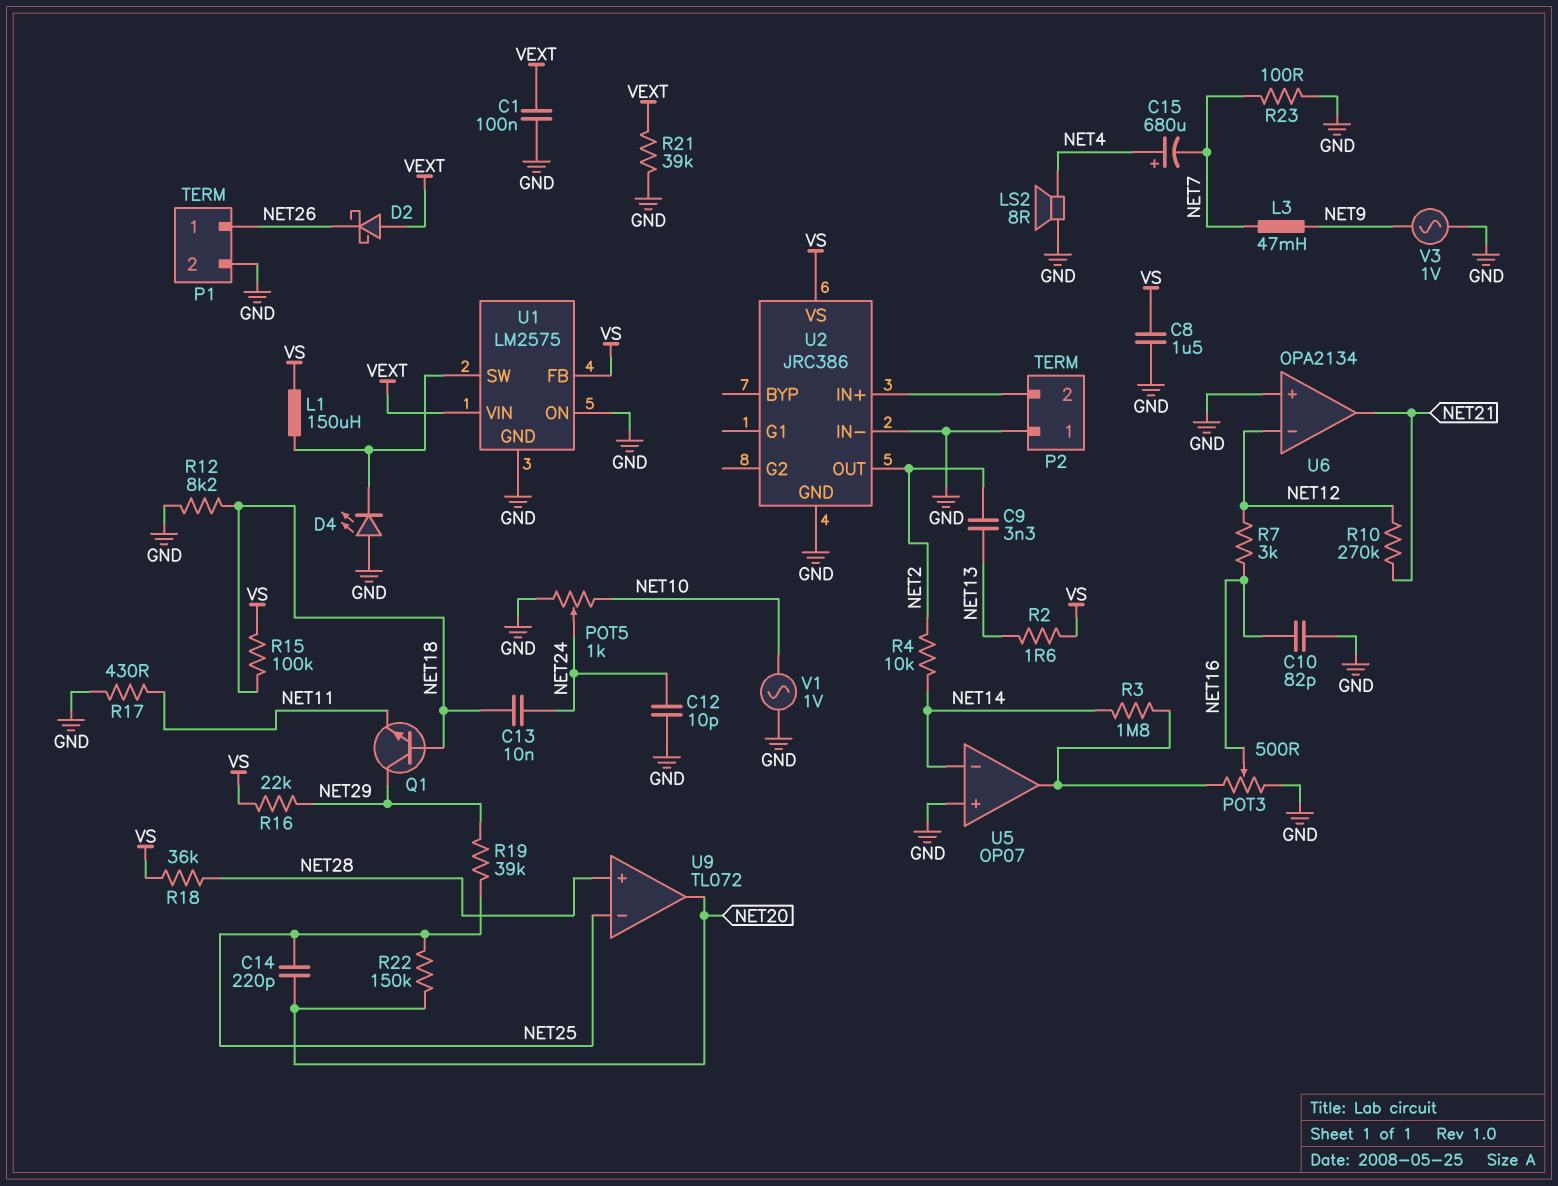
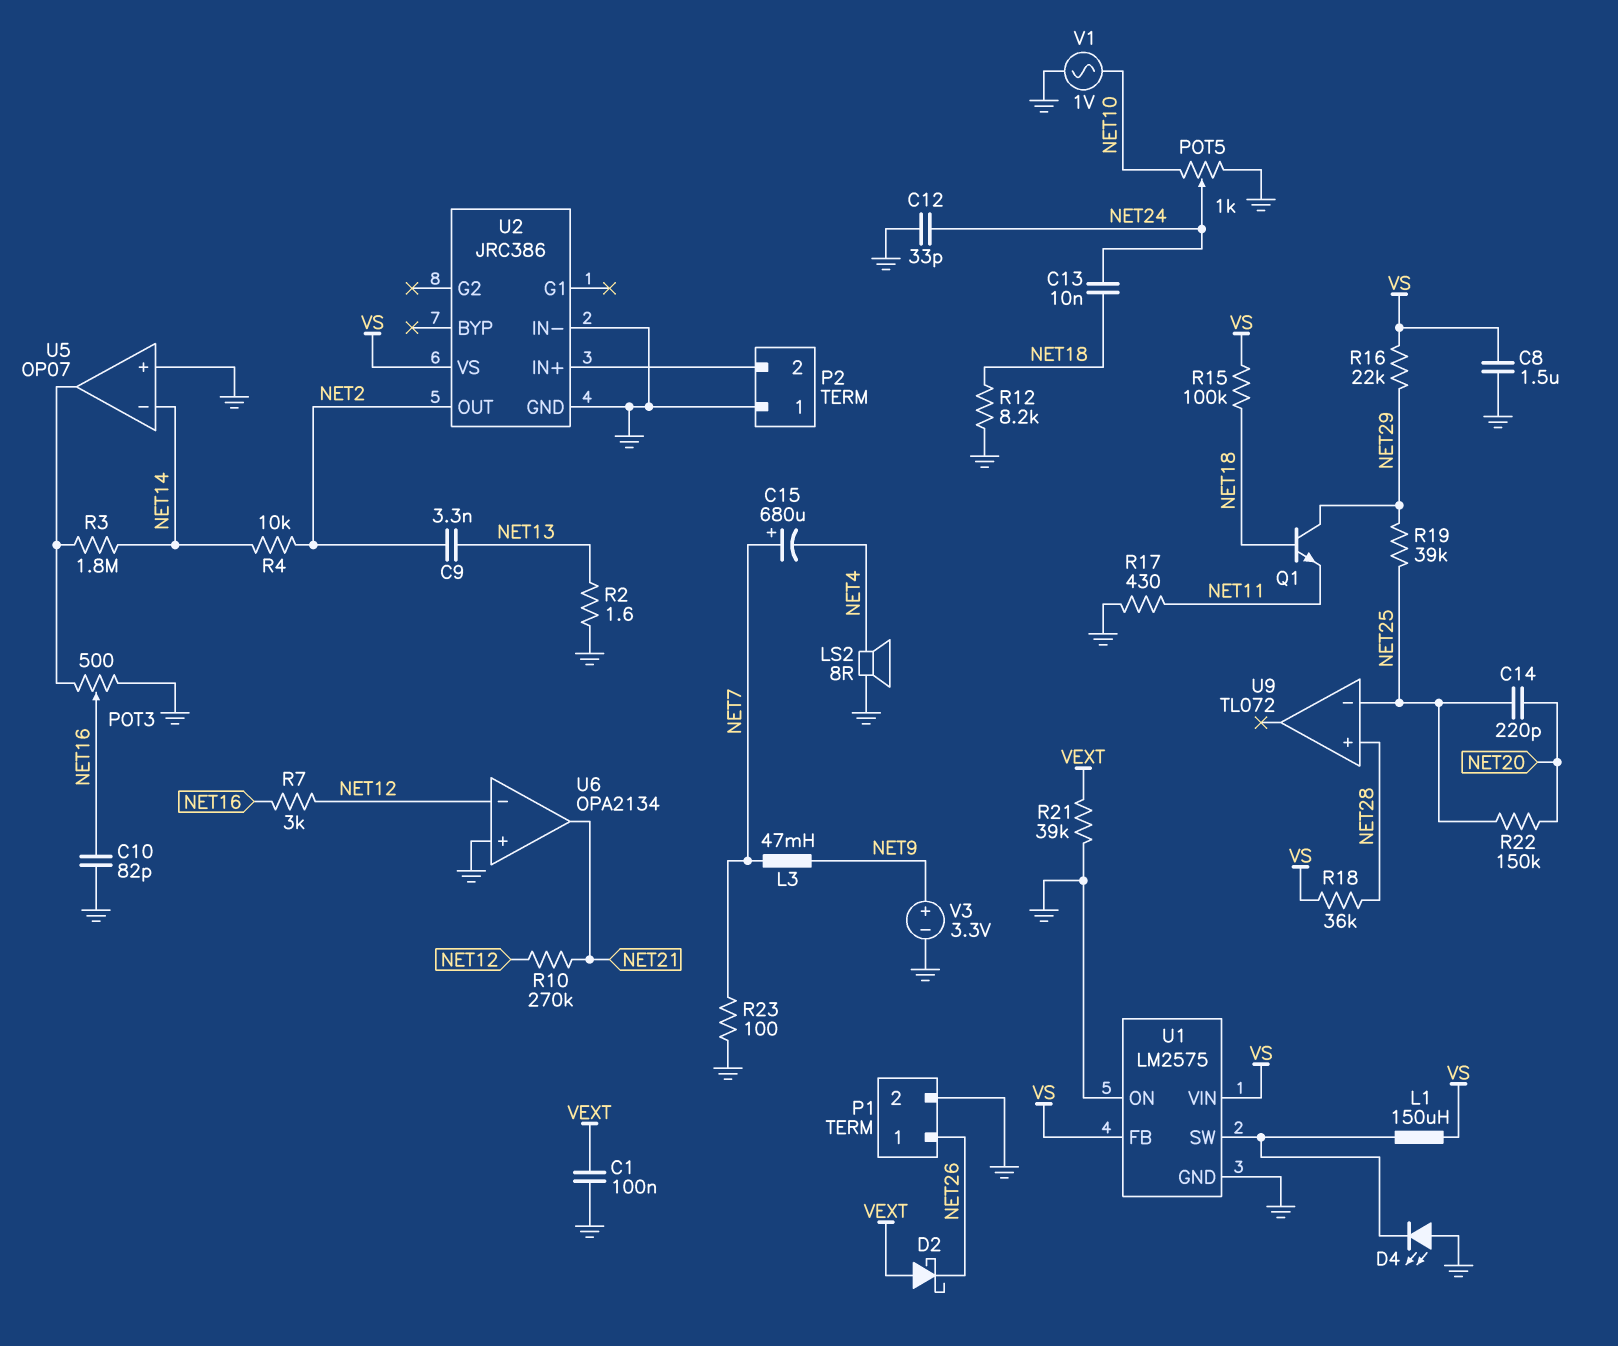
C12: 10pF (GND, NET24) -> 33pF (GND, NET24)
C15: 680uF (plus NET4, minus NET7) -> 680uF (plus NET7, minus NET4)
R2: 1.6 (NET13, VS) -> 1.6 (GND, NET13)
U1 pin VIN: VEXT -> VS
U9 pin out: NET20 -> none
V3: AC 1V (GND, NET9) -> 3.3V (plus NET9, minus GND)

